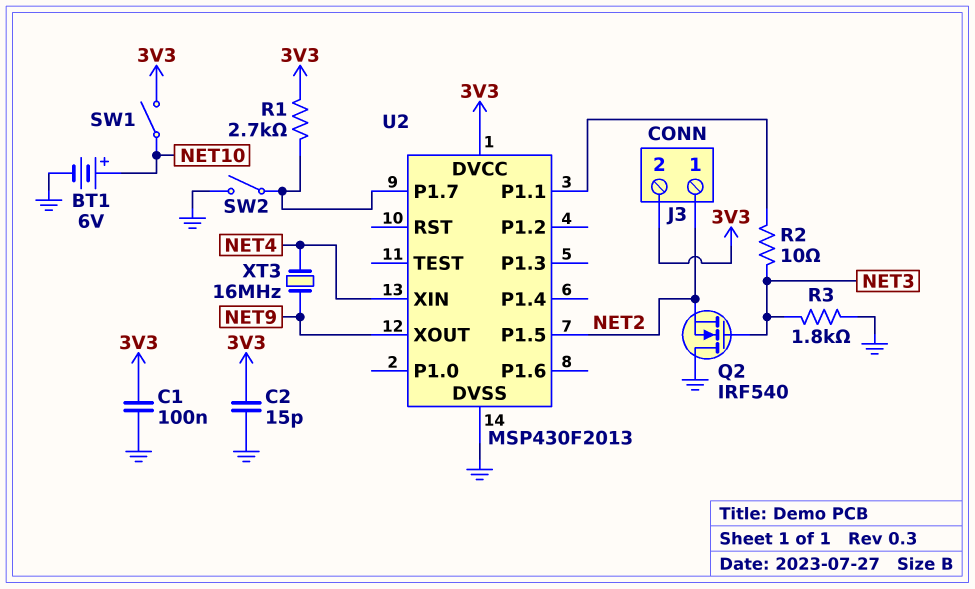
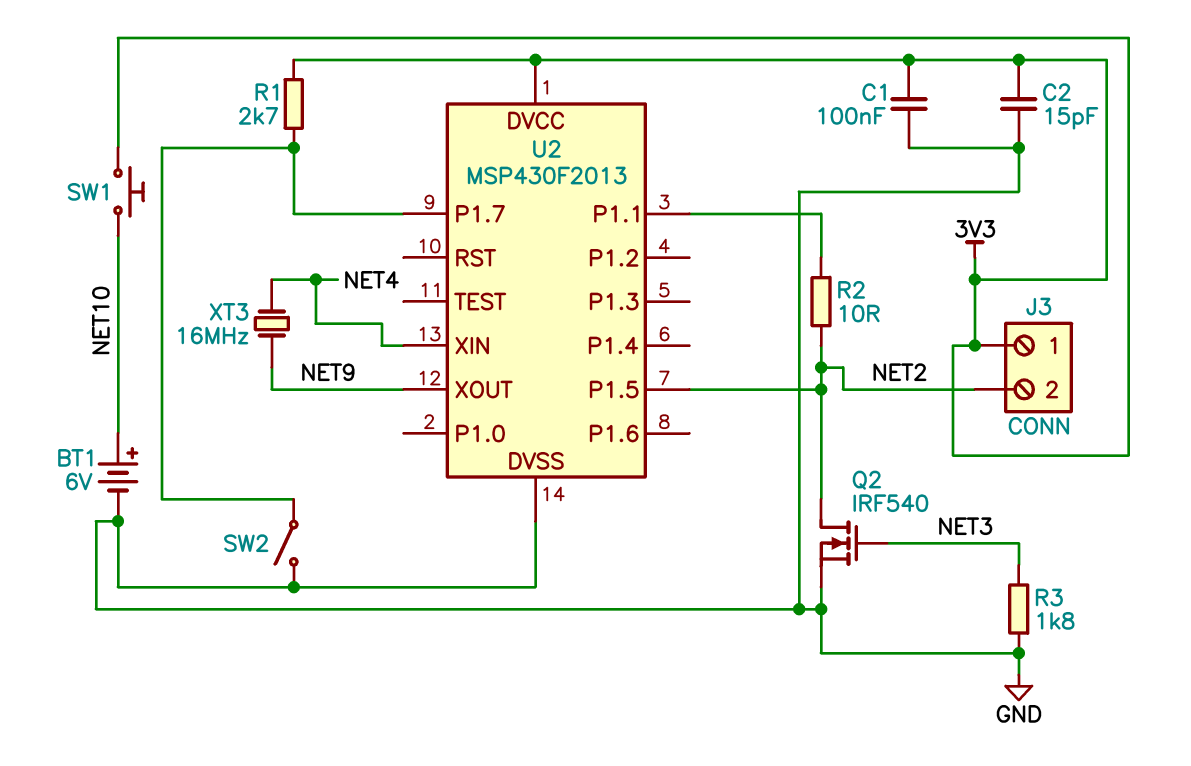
J3 pin 1: NET2 -> 3V3
J3 pin 2: 3V3 -> NET2
Q2: NMOS IRF540 (G NET3, D GND, S NET2) -> NMOS IRF540 (G NET3, D NET2, S GND)
R2: 10 (NET3, U2/P1.1) -> 10 (NET2, U2/P1.1)
SW1: switch (3V3, NET10) -> button (3V3, NET10)

